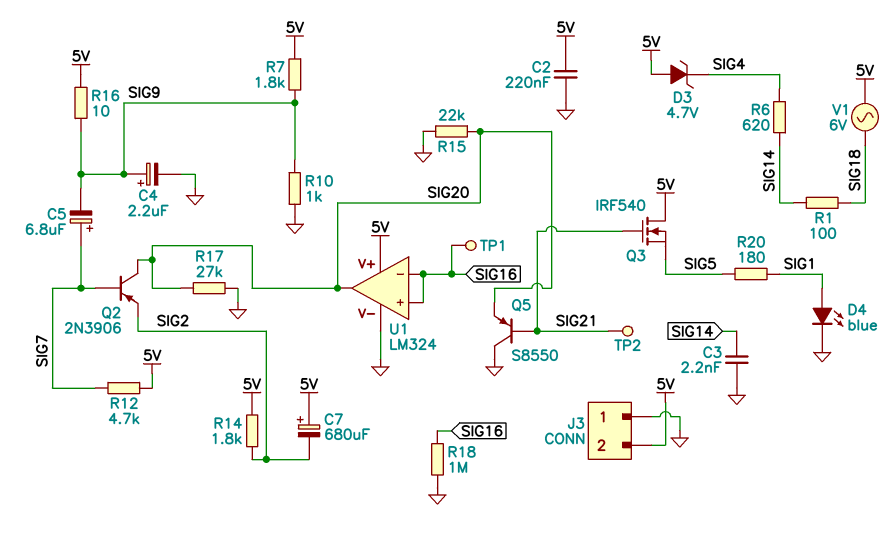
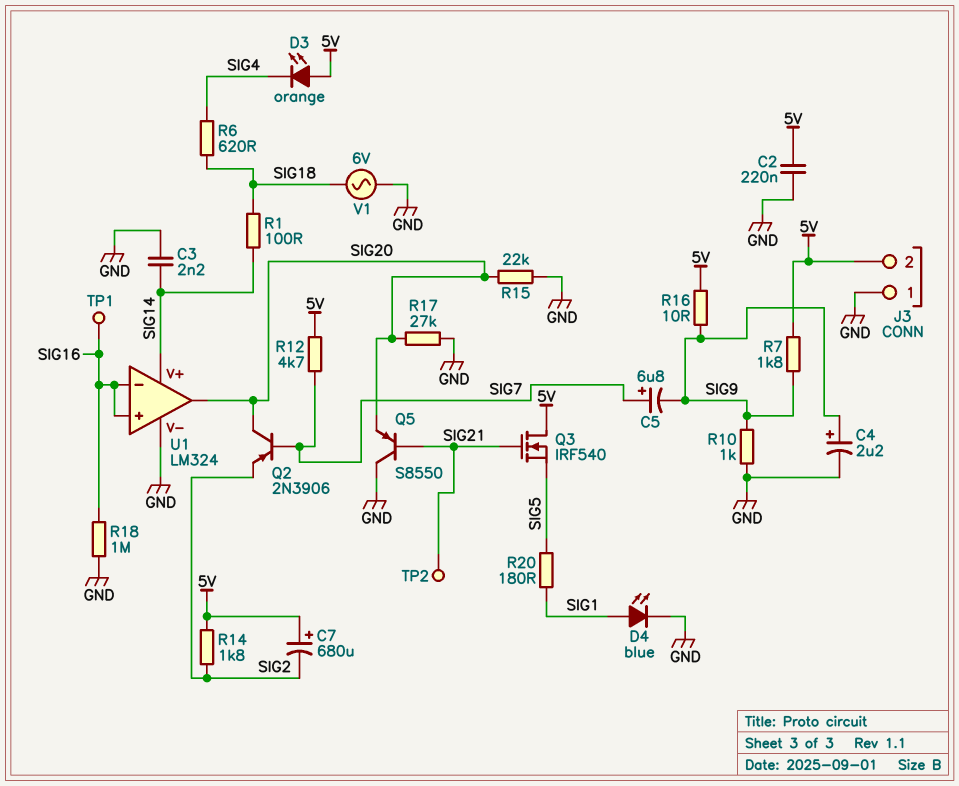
D3: zener 4.7V (A 5V, K SIG4) -> LED orange (A 5V, K SIG4)
R6: 620 (SIG4, SIG14) -> 620 (SIG4, SIG18)
U1 pin V+: 5V -> SIG14
V1: AC 6V (5V, SIG18) -> AC 6V (GND, SIG18)

